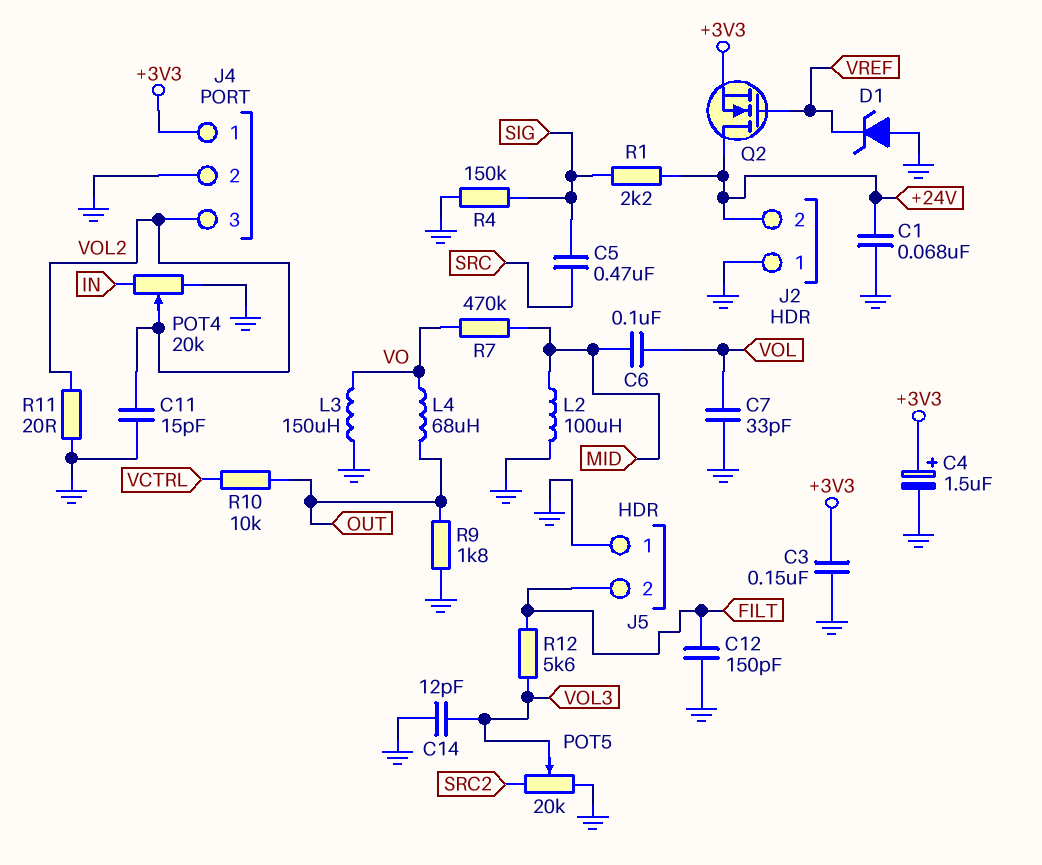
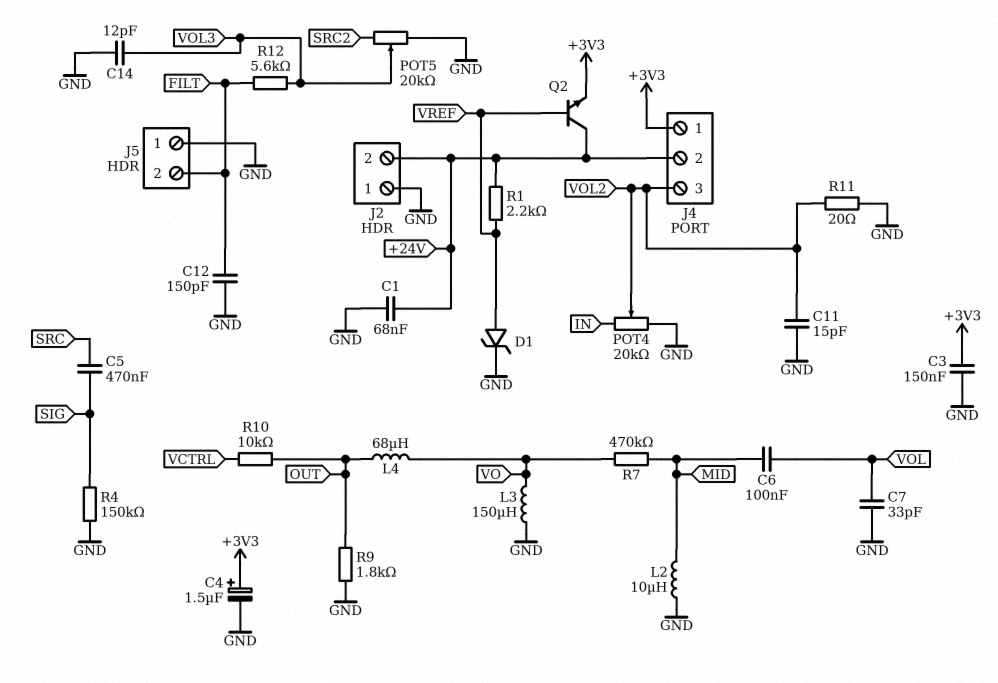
D1: zener (A GND, K VREF) -> zener (A VREF, K GND)
J4 pin 2: GND -> +24V
L2: 100uH (GND, MID) -> 10uH (GND, MID)
Q2: NMOS (G VREF, D +24V, S +3V3) -> NPN (B VREF, C +24V, E +3V3)
R1: 2.2k (+24V, SIG) -> 2.2k (+24V, VREF)

